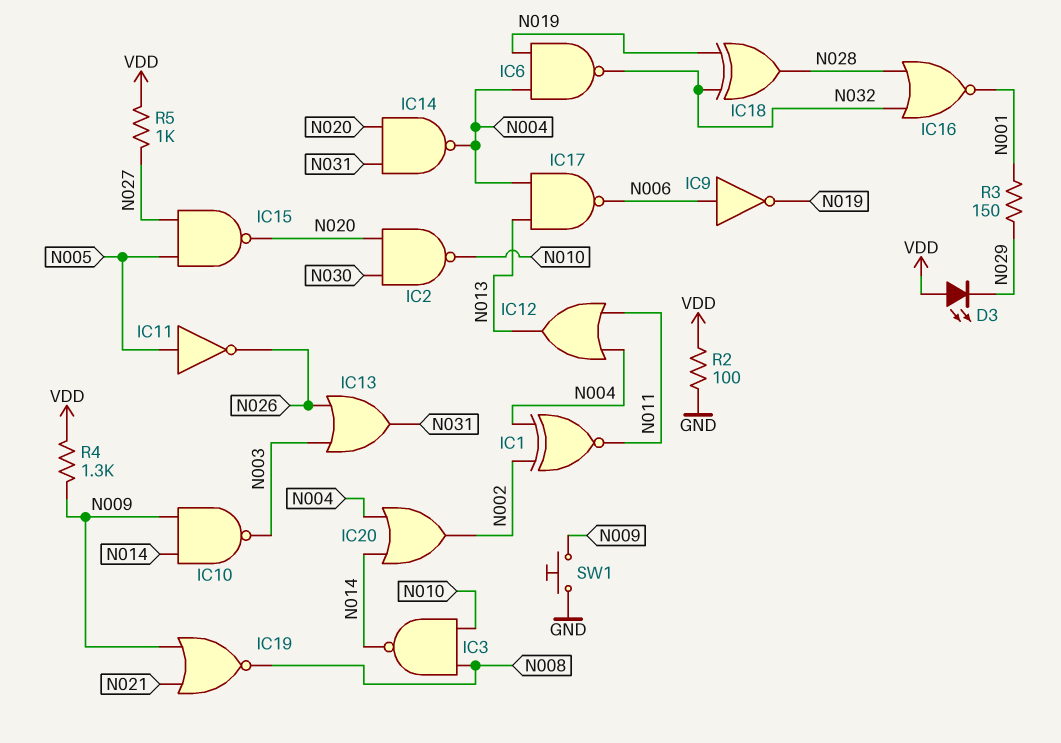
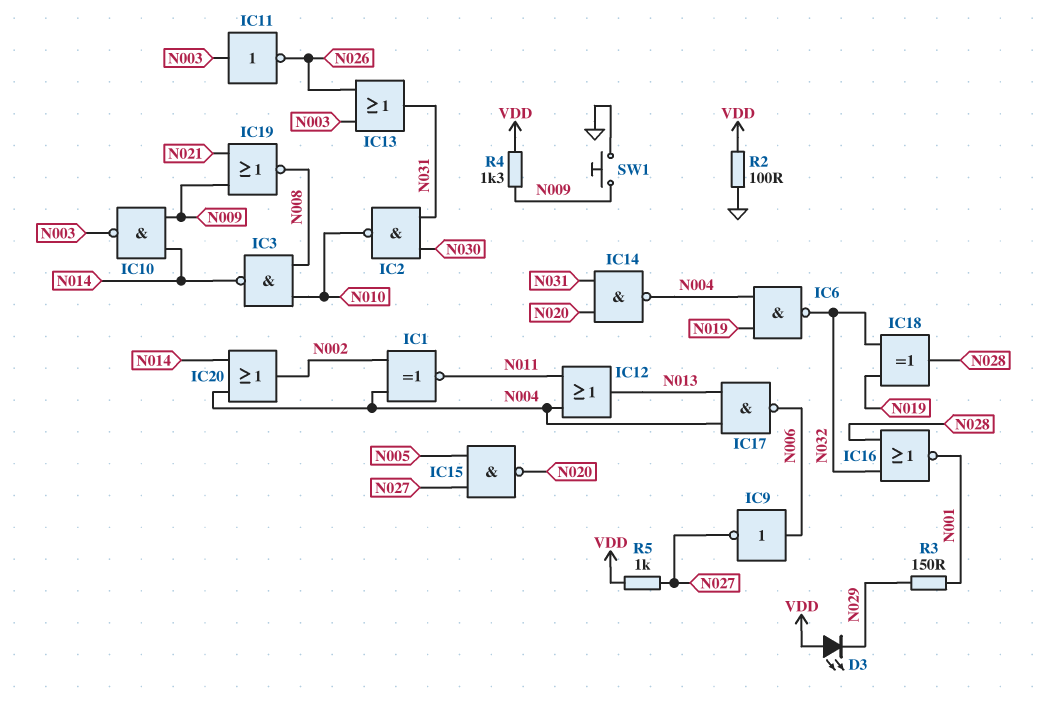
IC2: NAND (in N020, in N030, out N010) -> NAND (in N030, in N031, out N010)
IC9: NOT (in N006, out N019) -> NOT (in N006, out N027)
IC11: NOT (in N005, out N026) -> NOT (in N003, out N026)

